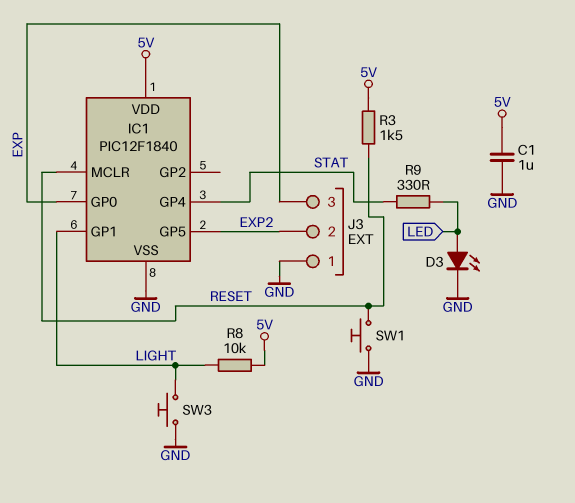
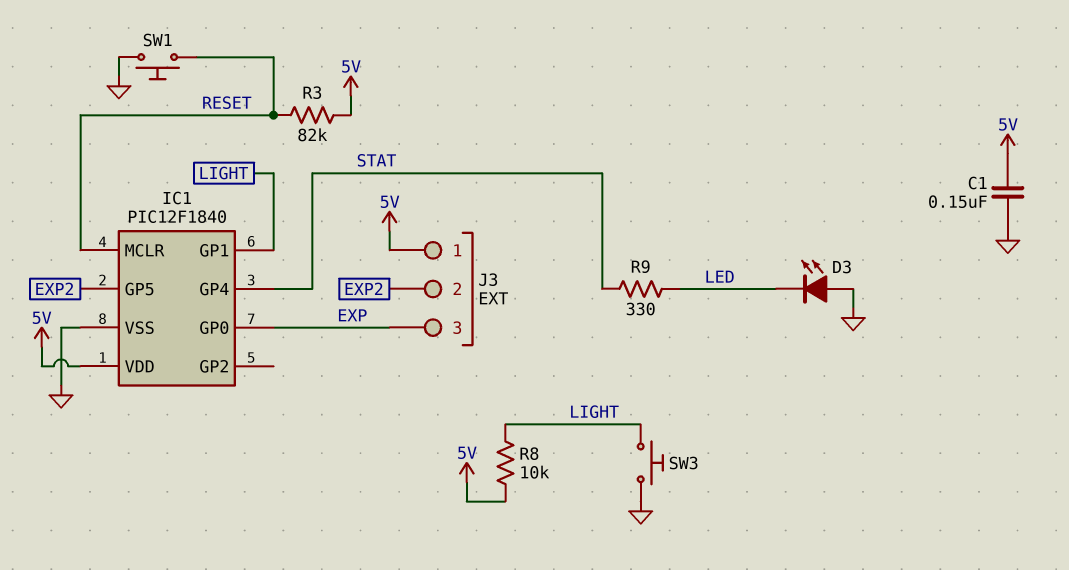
C1: 1uF (5V, GND) -> 150nF (5V, GND)
D3: LED (A LED, K GND) -> LED (A GND, K LED)
J3 pin 1: GND -> 5V
R3: 1.5k (5V, RESET) -> 82k (5V, RESET)

